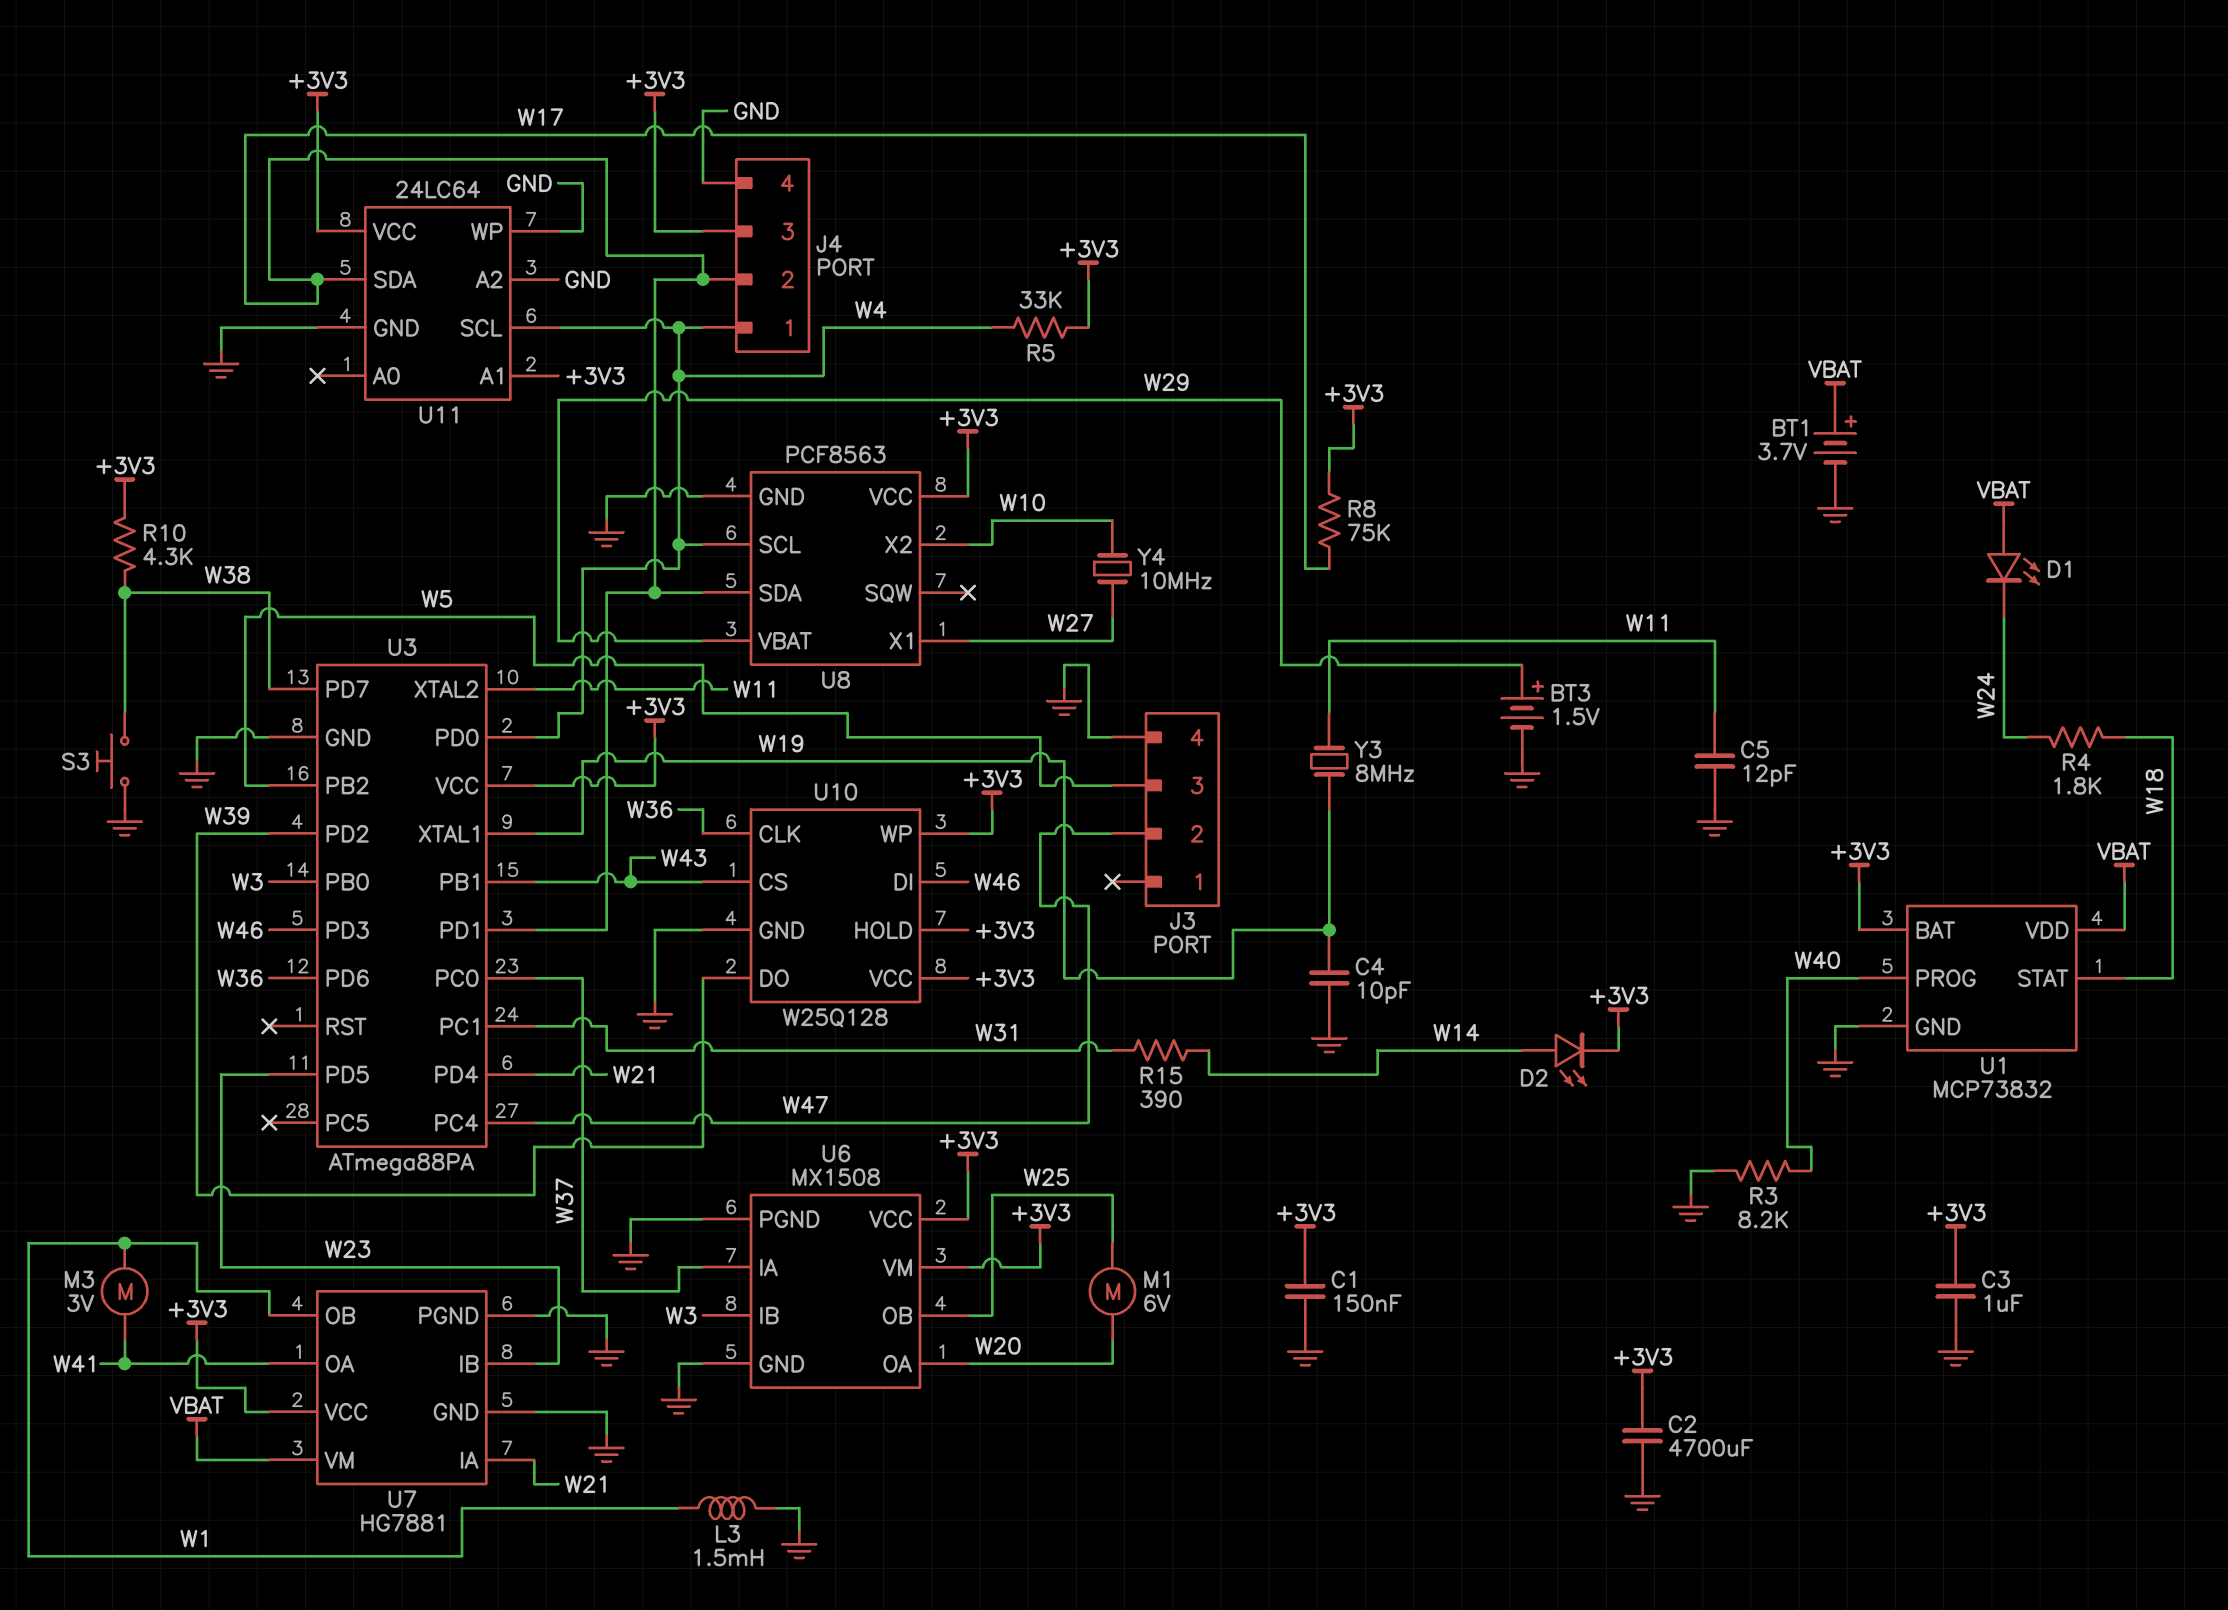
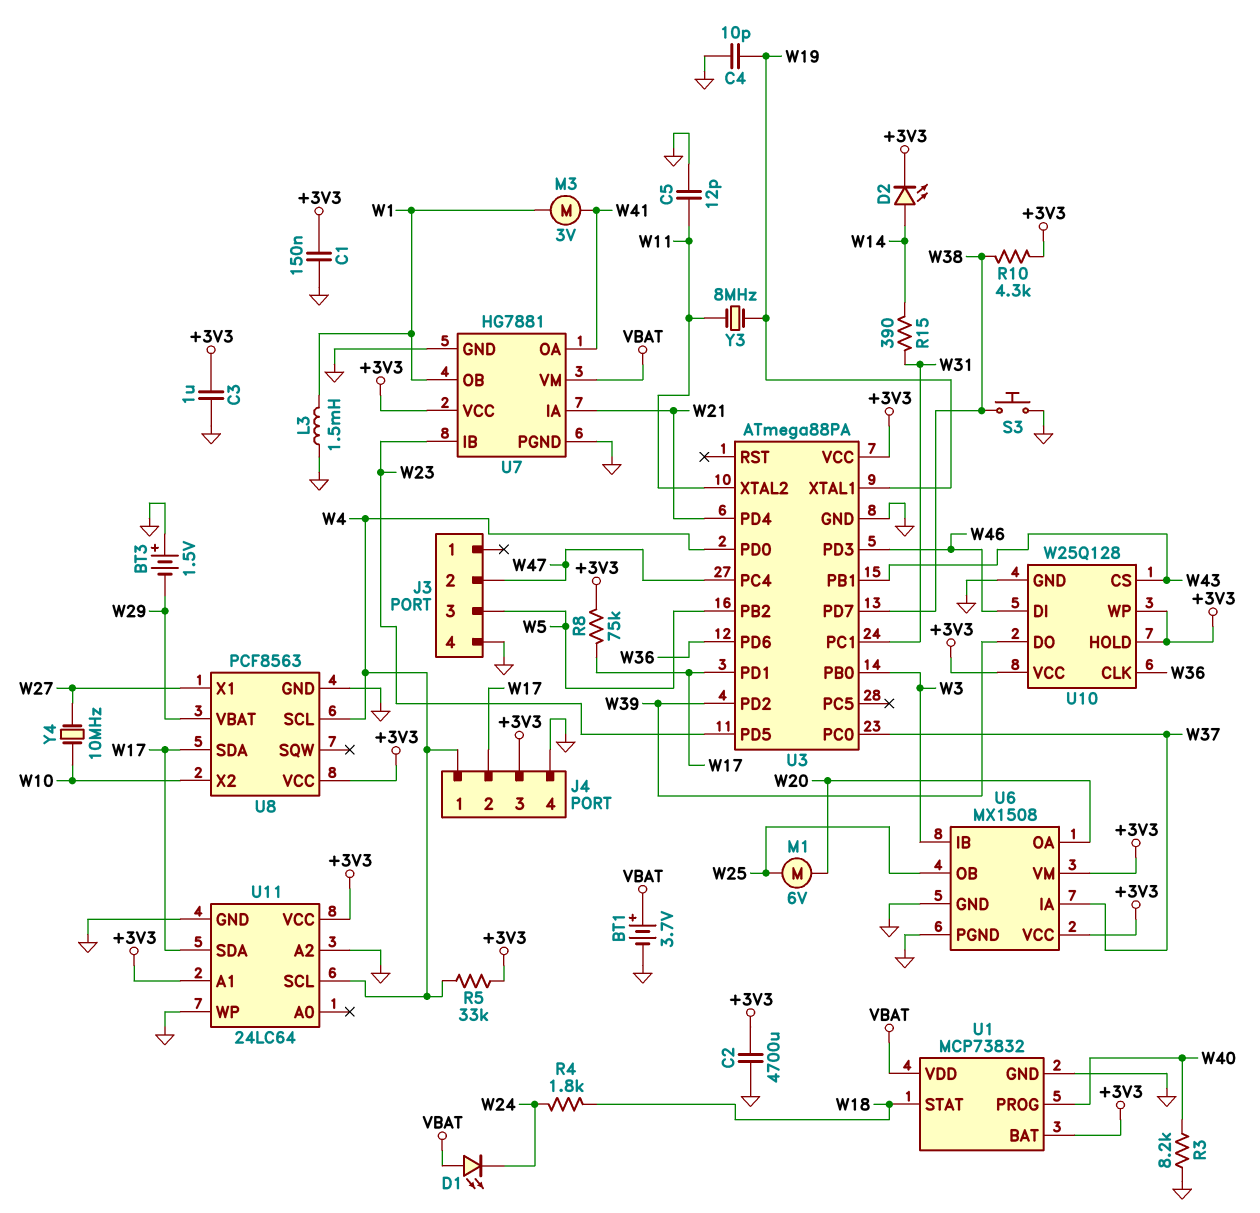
BT3: 1.5V (plus W29, minus GND) -> 1.5V (plus GND, minus W29)

